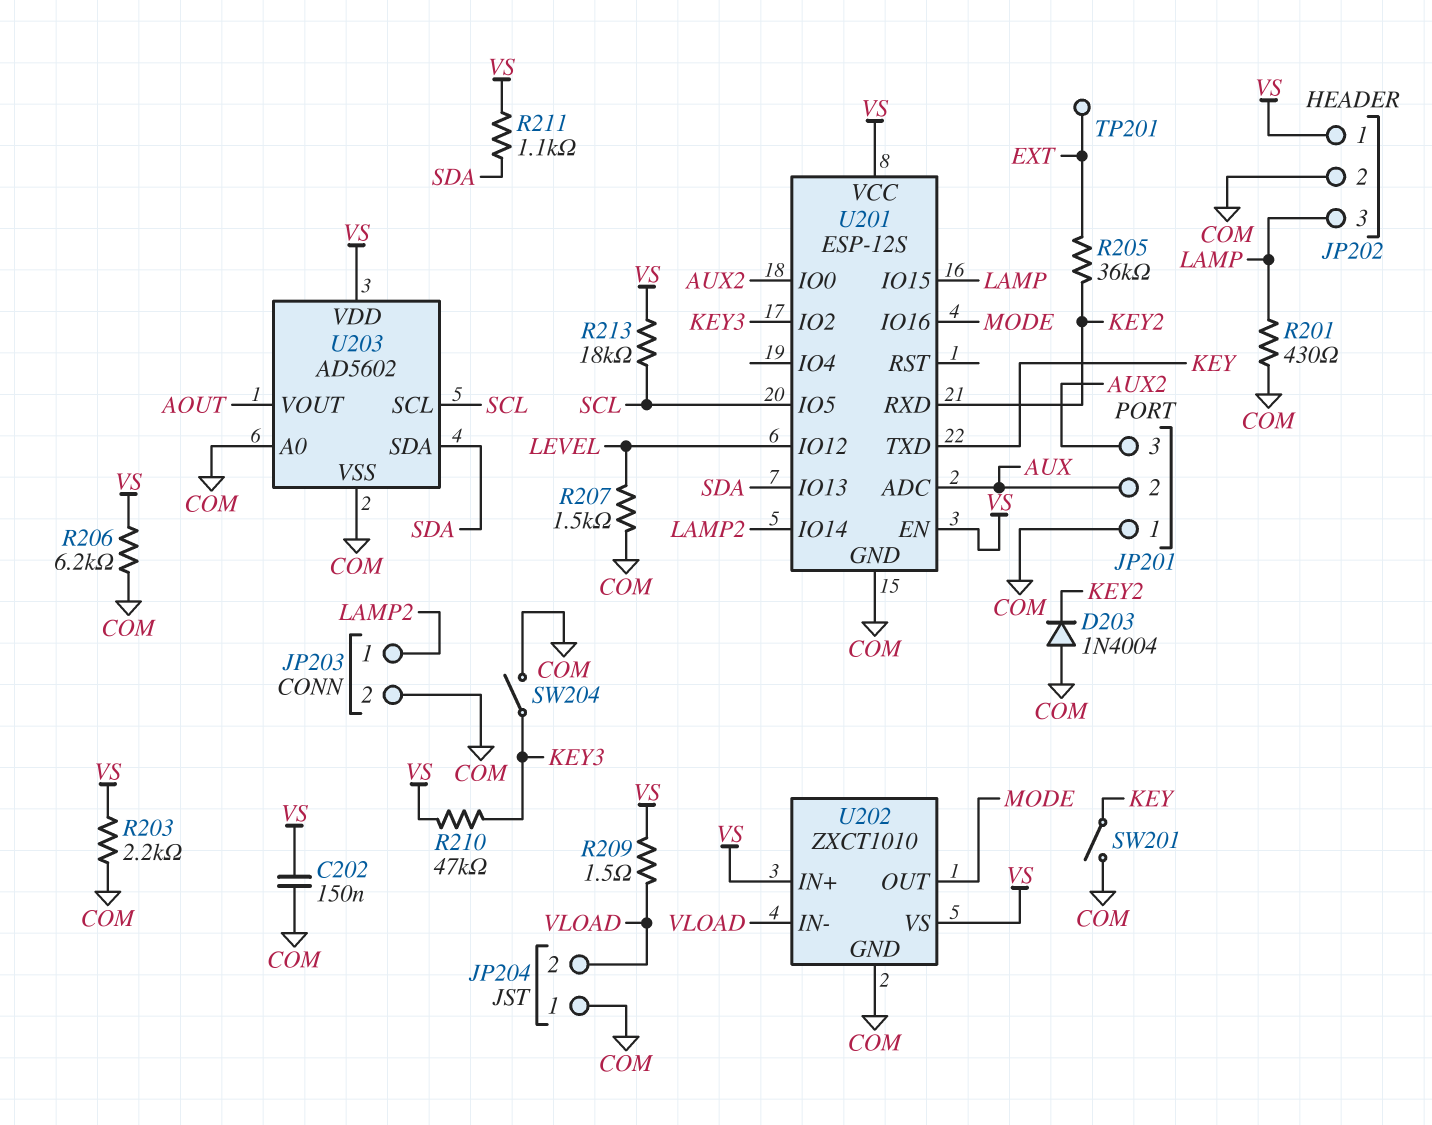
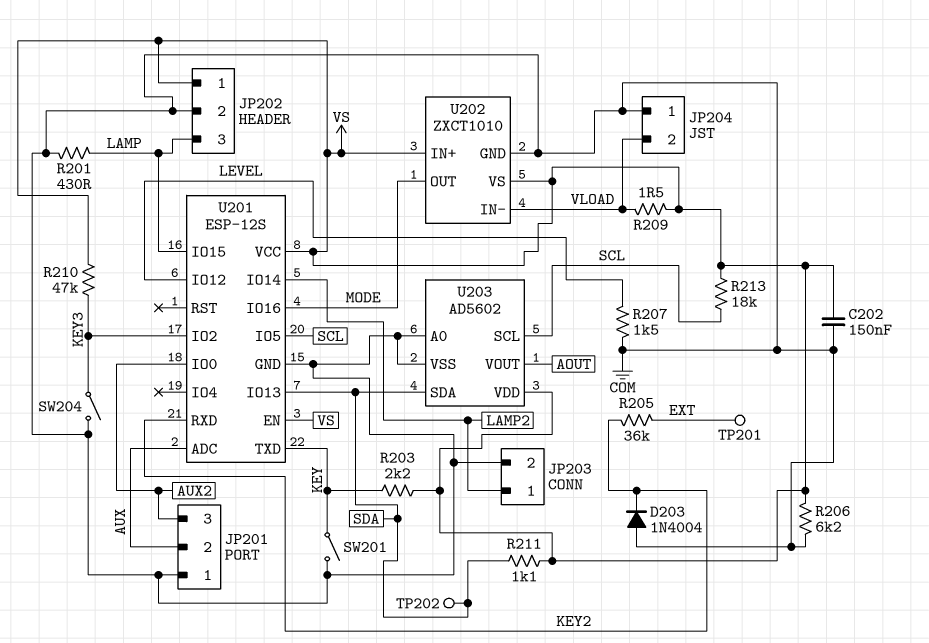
R203: 2.2k (COM, VS) -> 2.2k (KEY, VS)
TP202: none -> test point (SDA)

